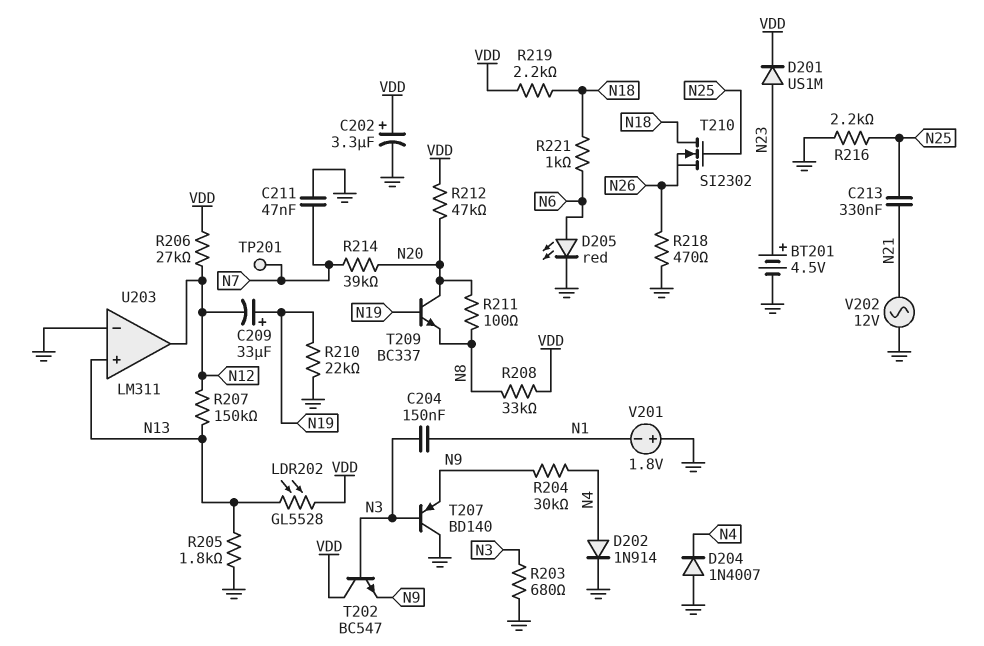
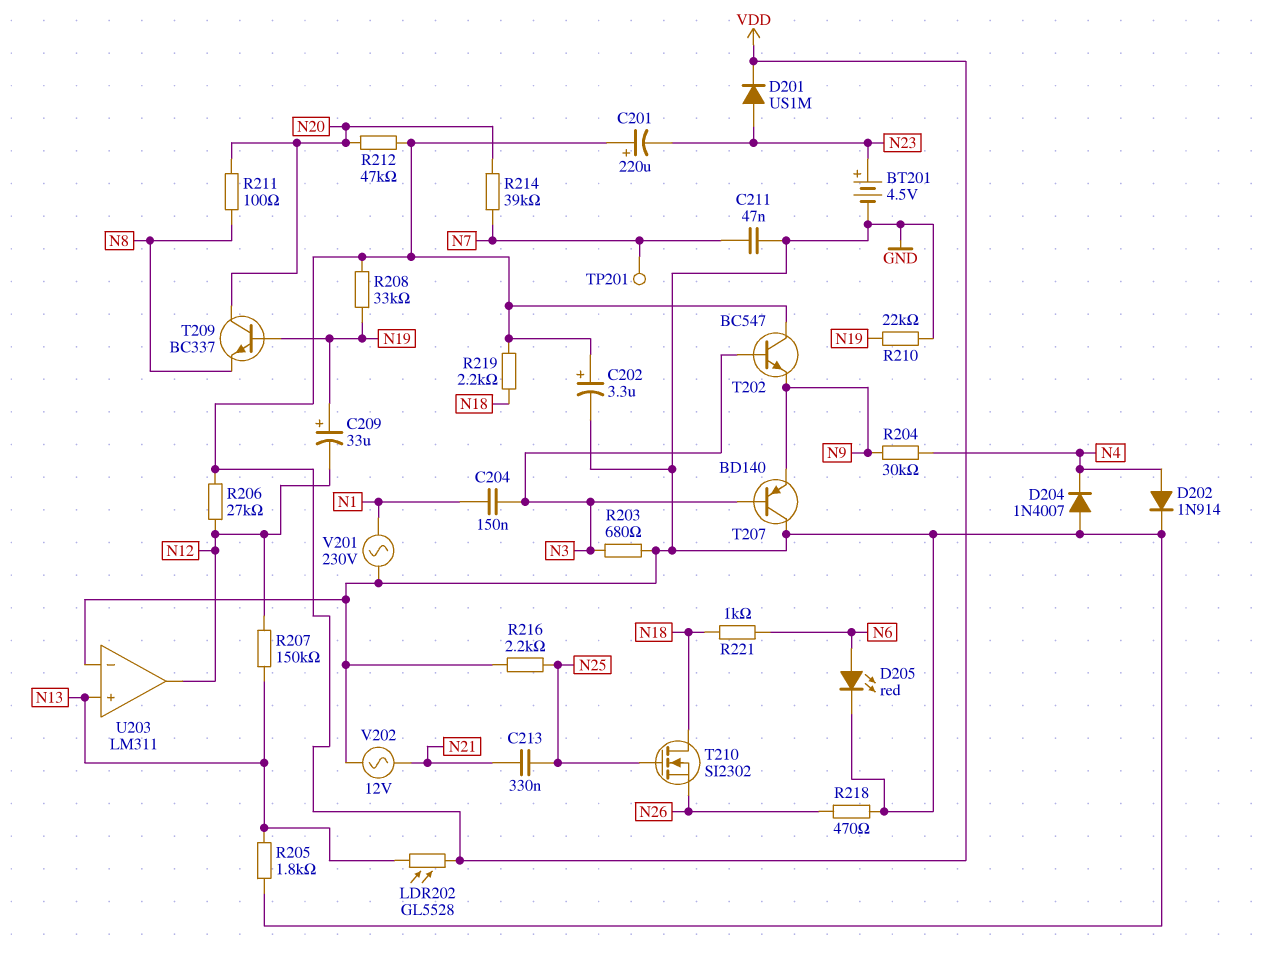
C201: none -> 220uF (plus VDD, minus N23)
R208: 33k (N8, VDD) -> 33k (N19, VDD)
V201: 1.8V (plus GND, minus N1) -> AC 230V (GND, N1)

